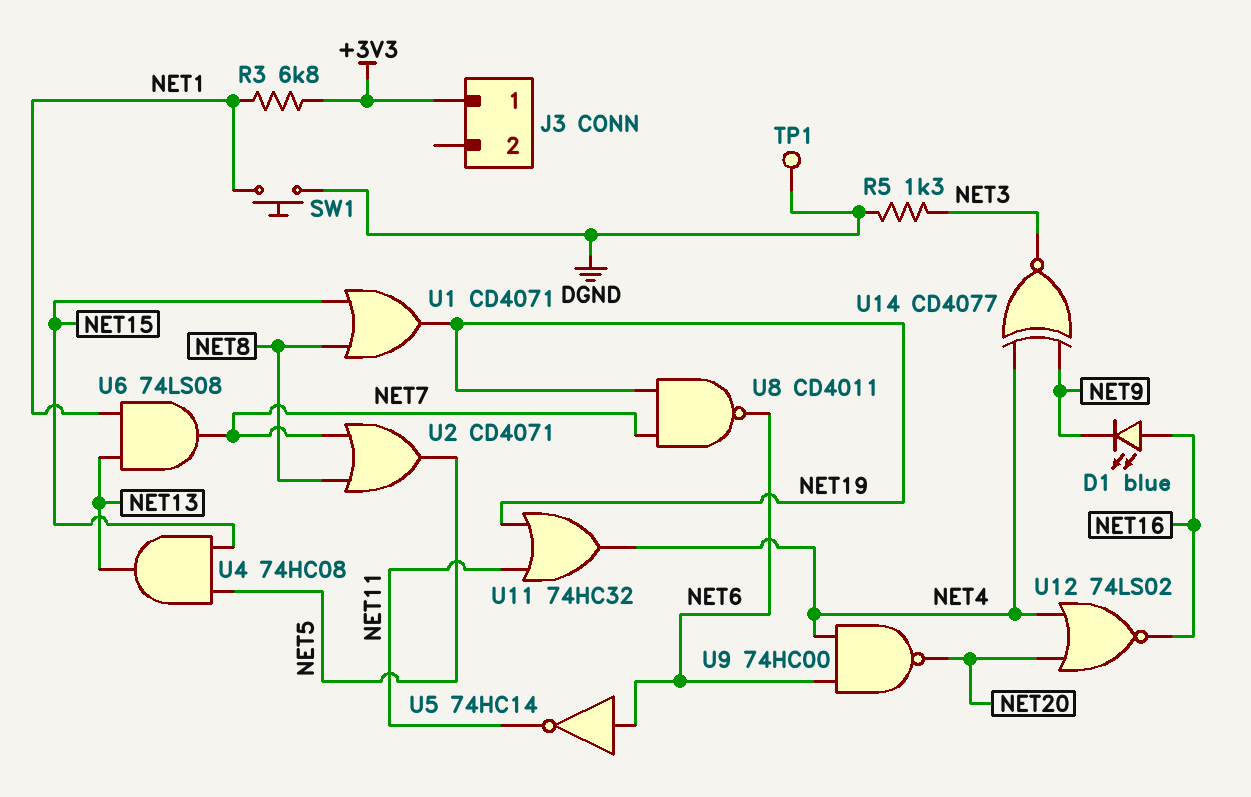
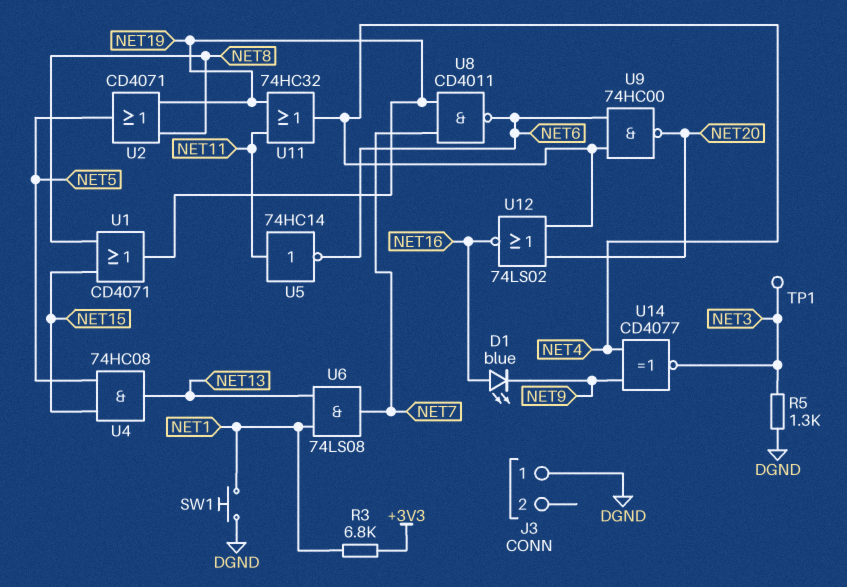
J3 pin 1: +3V3 -> DGND
TP1: test point (DGND) -> test point (NET3)
U2: OR CD4071 (in NET7, in NET8, out NET5) -> OR CD4071 (in NET8, in NET19, out NET5)
U5: NOT 74HC14 (in NET6, out NET11) -> NOT 74HC14 (in NET11, out NET6)

